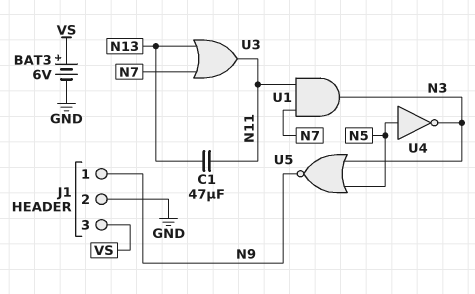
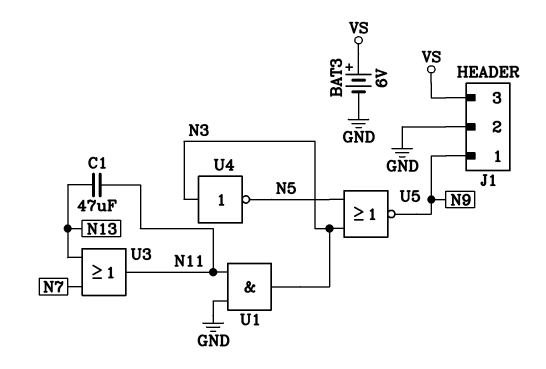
U1: AND (in N7, in N11, out N3) -> AND (in GND, in N11, out N3)
U4: NOT (in N5, out N3) -> NOT (in N3, out N5)

